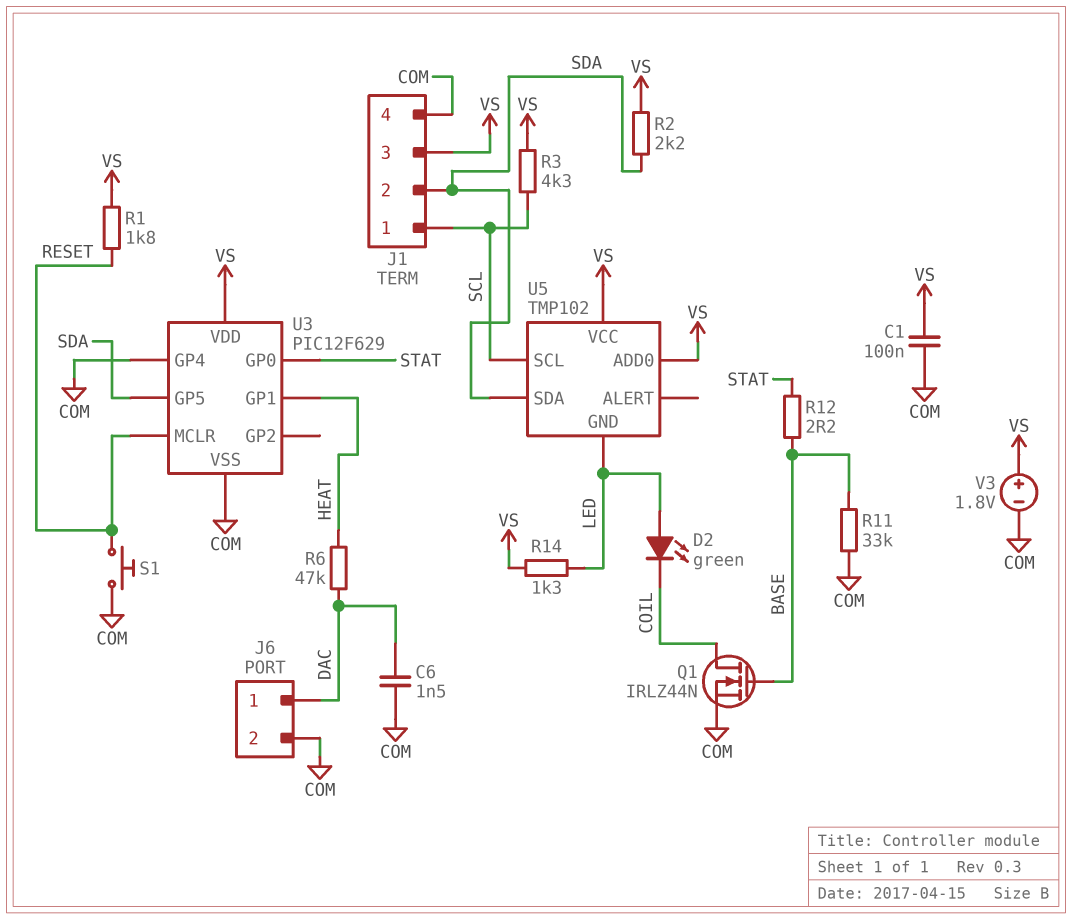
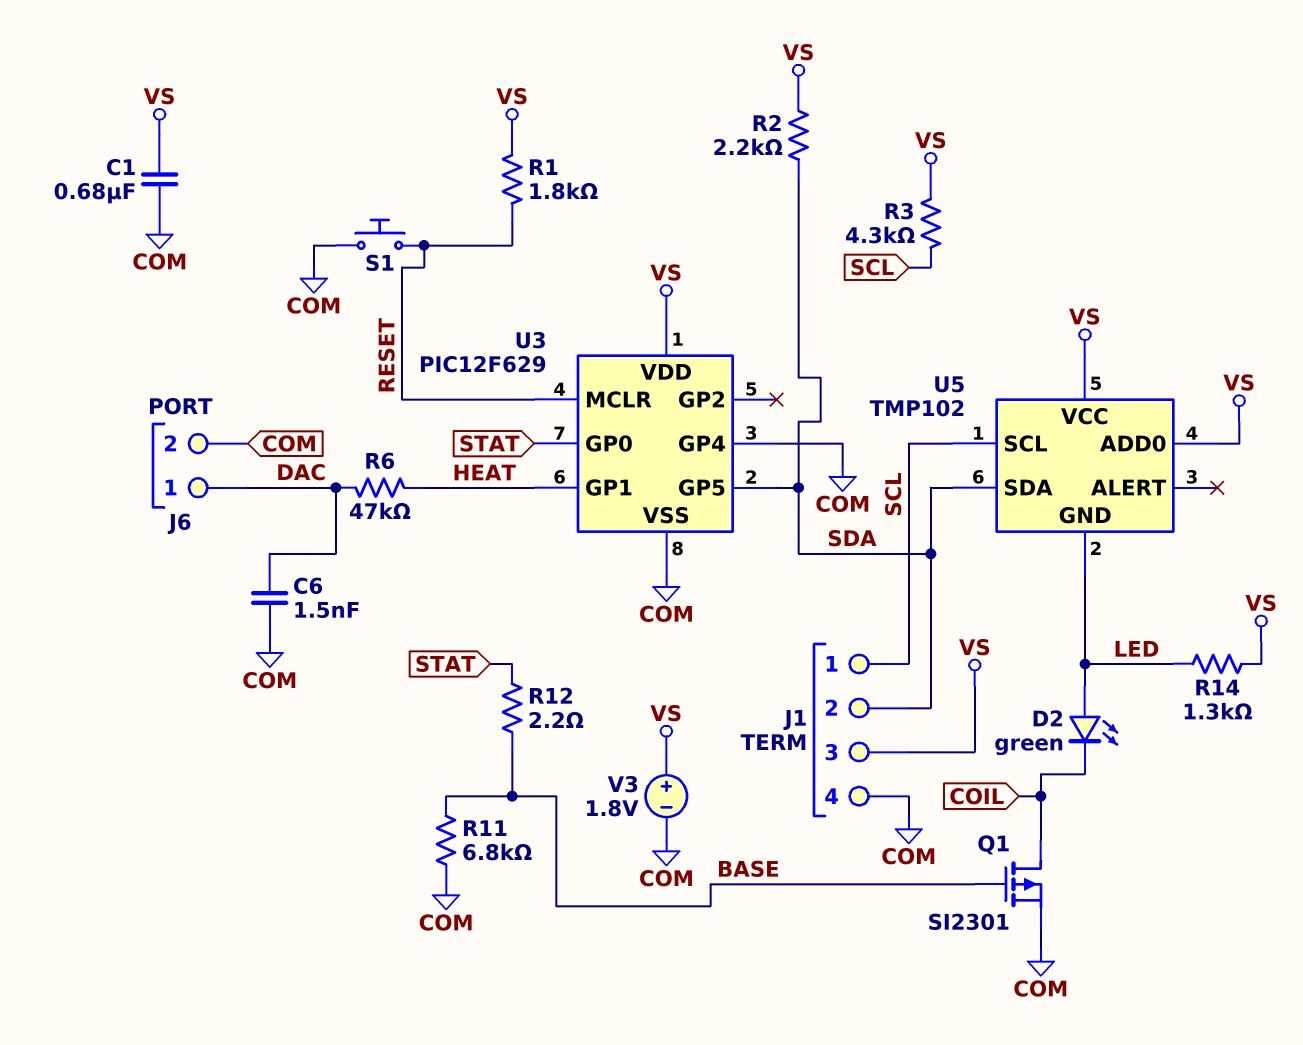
C1: 100nF (COM, VS) -> 680nF (COM, VS)
Q1: NMOS IRLZ44N (G BASE, D COIL, S COM) -> PMOS SI2301 (G BASE, D COIL, S COM)
R11: 33k (BASE, COM) -> 6.8k (BASE, COM)

